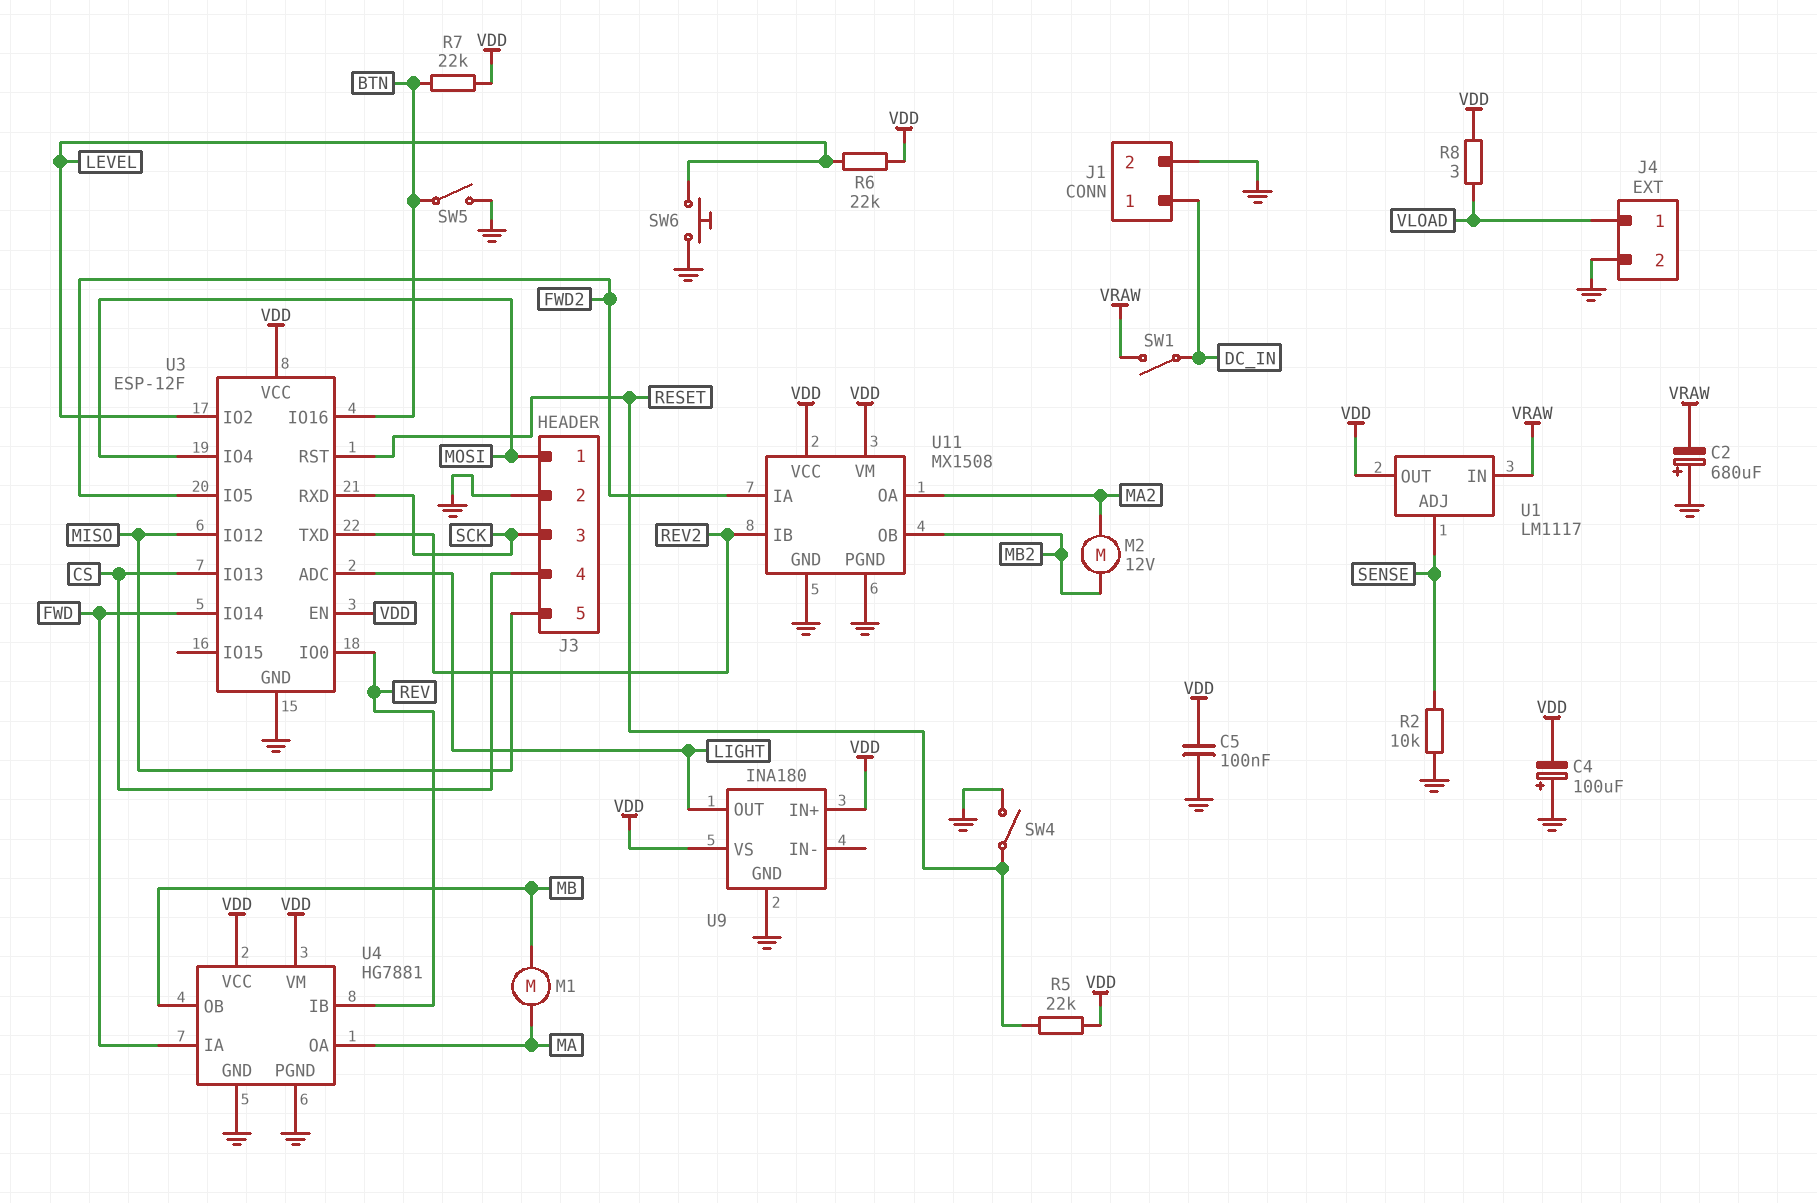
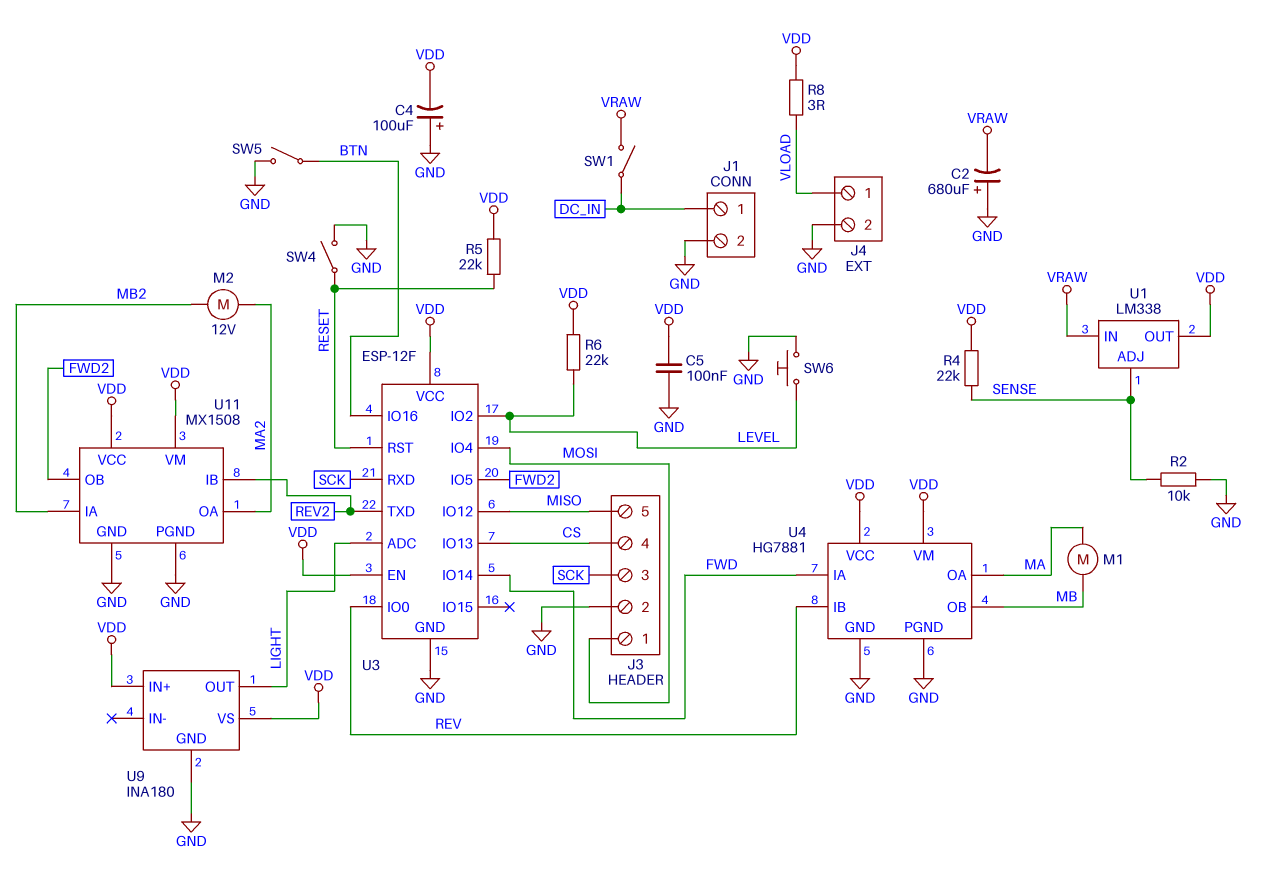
R4: none -> 22k (SENSE, VDD)
R7: 22k (BTN, VDD) -> none
U1: LM1117 -> LM338
U11 pin IA: FWD2 -> MB2
U11 pin OB: MB2 -> FWD2

